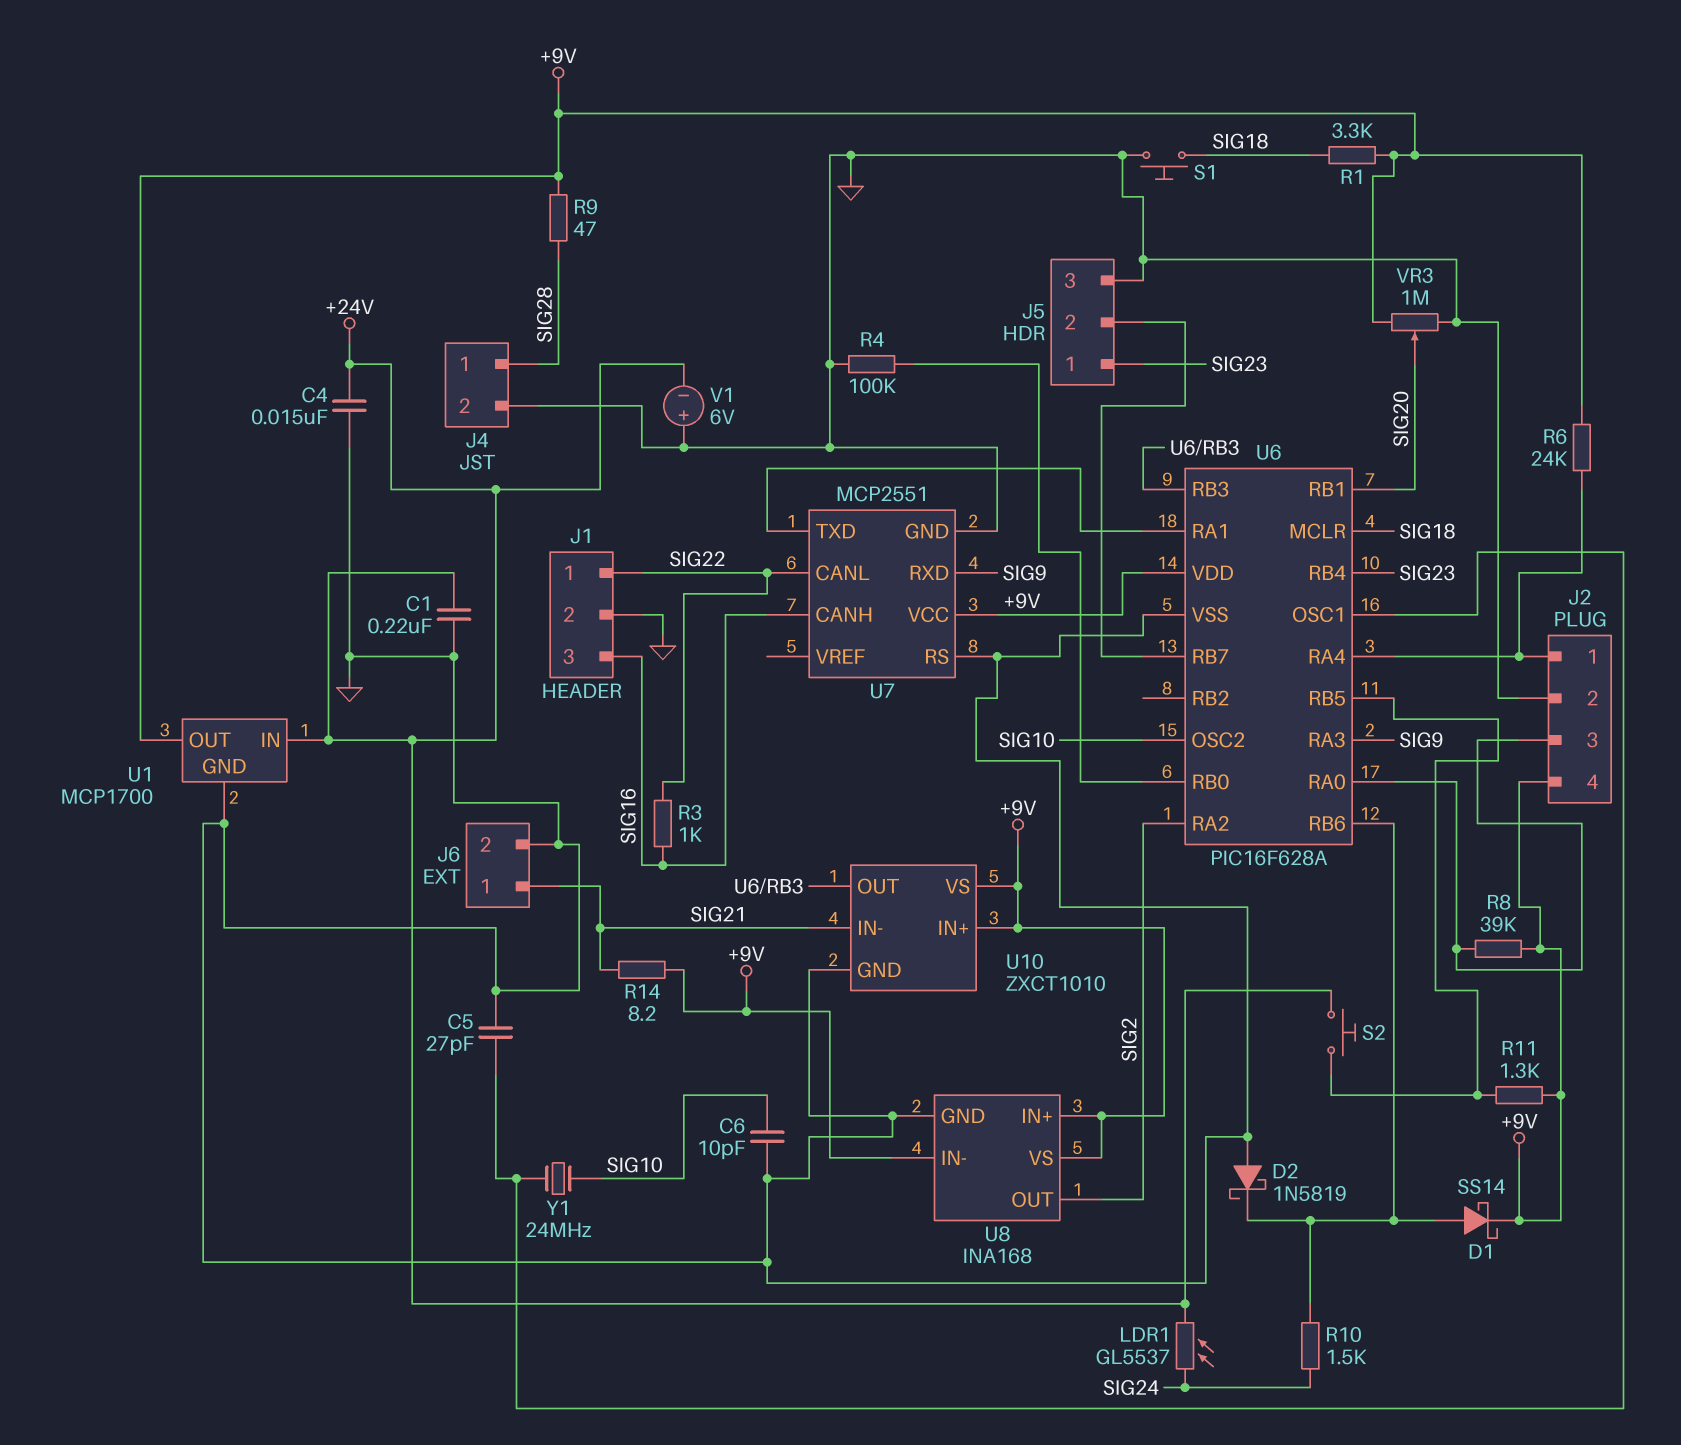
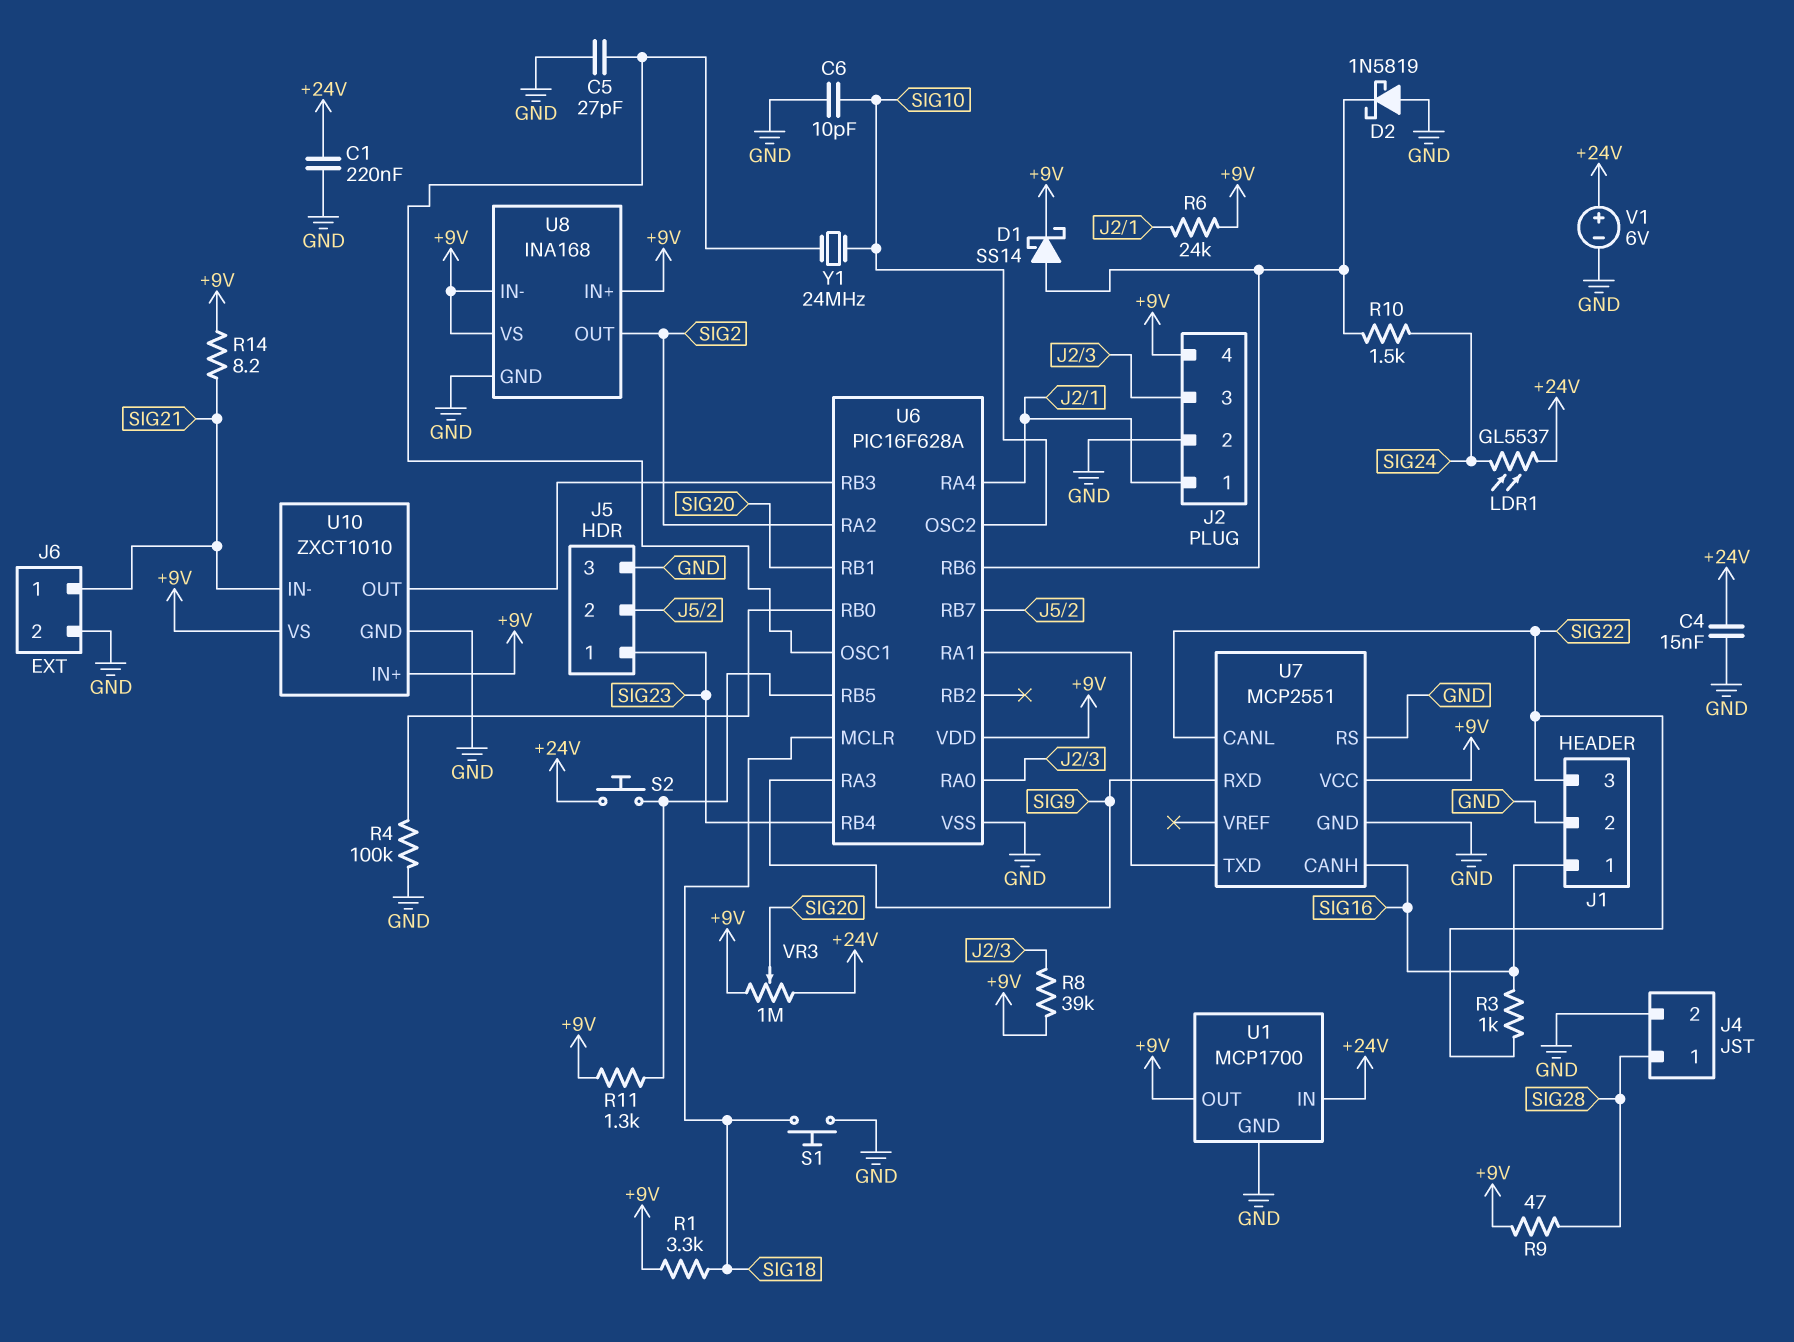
J1 pin 1: SIG22 -> SIG16
J1 pin 3: SIG16 -> SIG22
V1: 6V (plus GND, minus +24V) -> 6V (plus +24V, minus GND)
VR3: 1M (+9V, GND, wiper SIG20) -> 1M (+9V, +24V, wiper SIG20)

